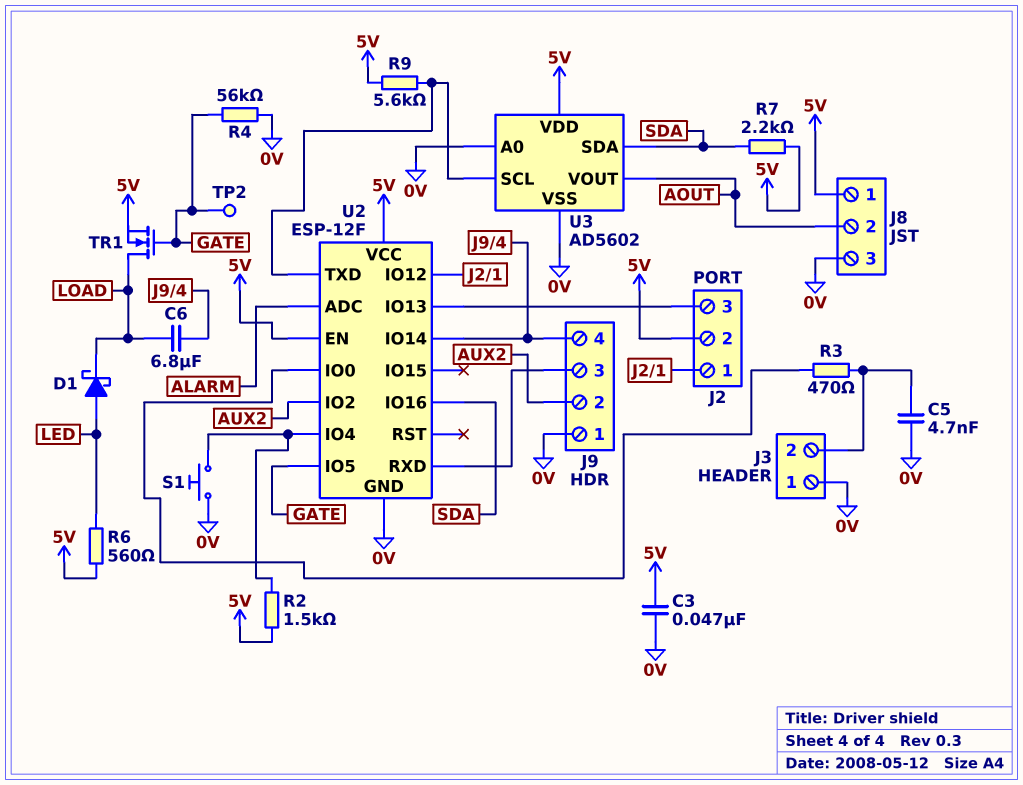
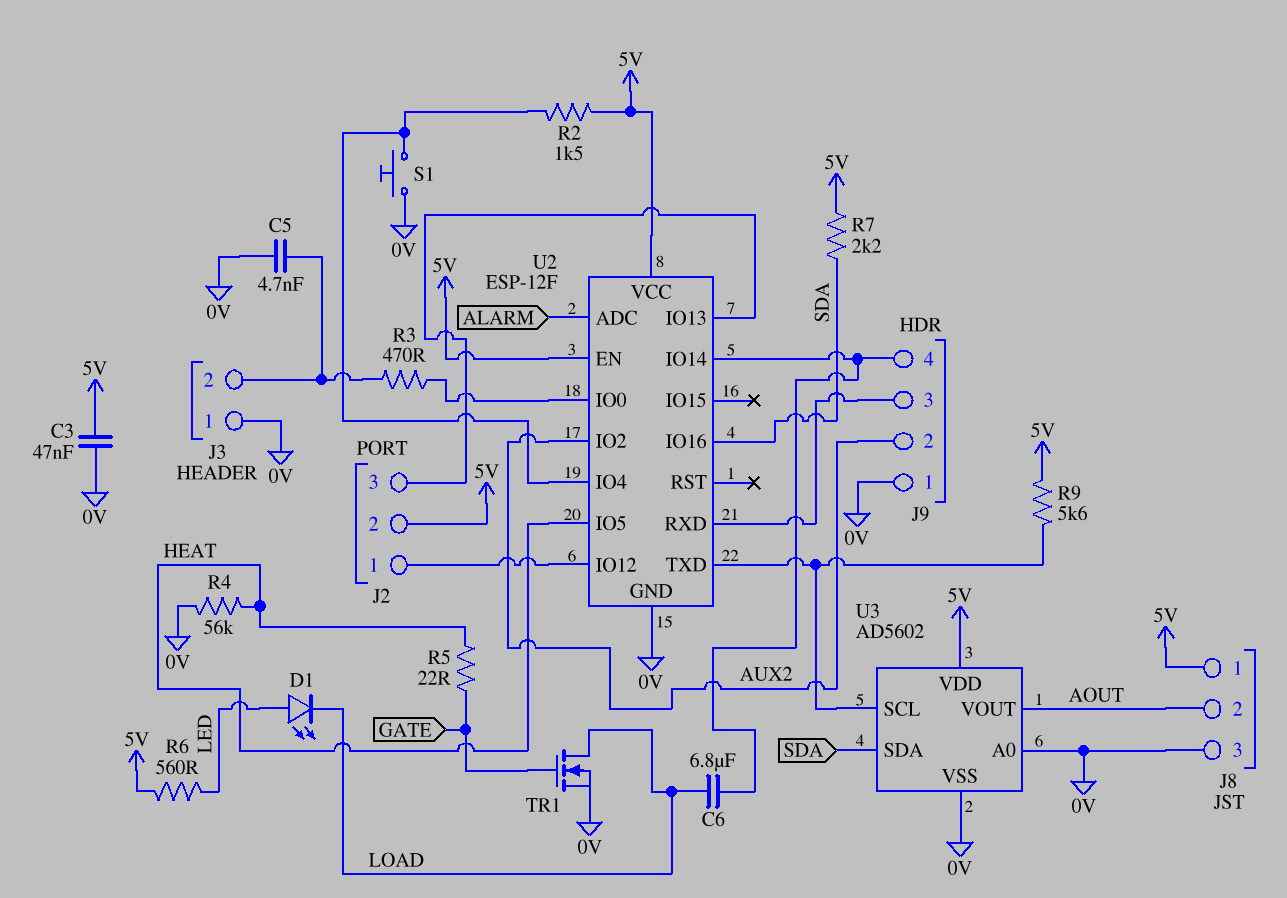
D1: schottky (A LED, K LOAD) -> LED (A LED, K LOAD)
R4: 56k (0V, GATE) -> 56k (0V, HEAT)
R5: none -> 22 (GATE, HEAT)
TP2: test point (GATE) -> none
TR1: NMOS (G GATE, D LOAD, S 5V) -> NMOS (G GATE, D LOAD, S 0V)
U2 pin IO5: GATE -> HEAT

